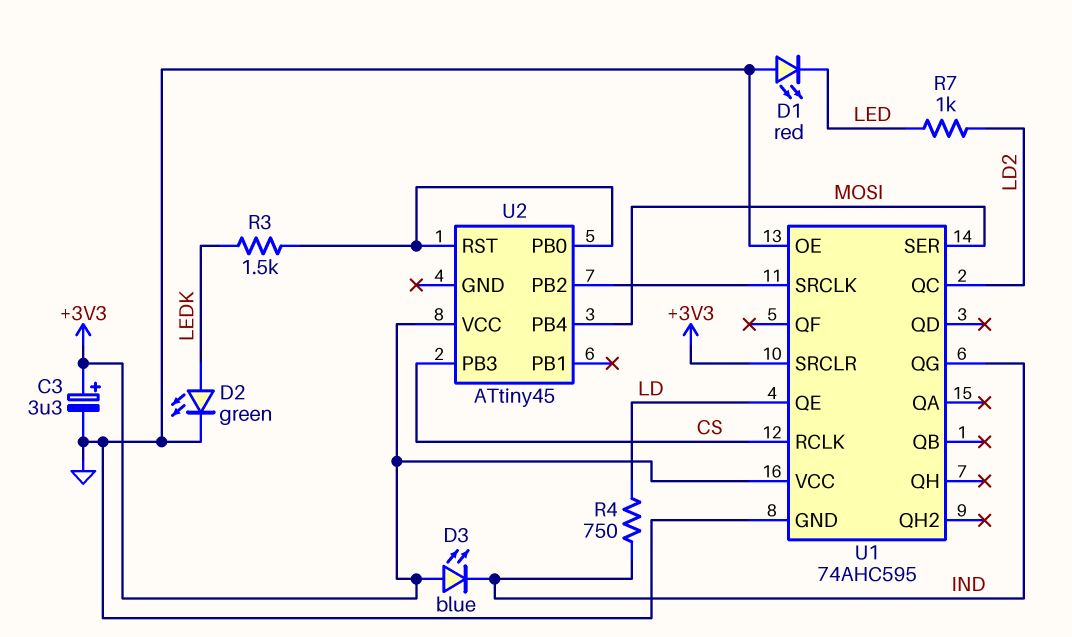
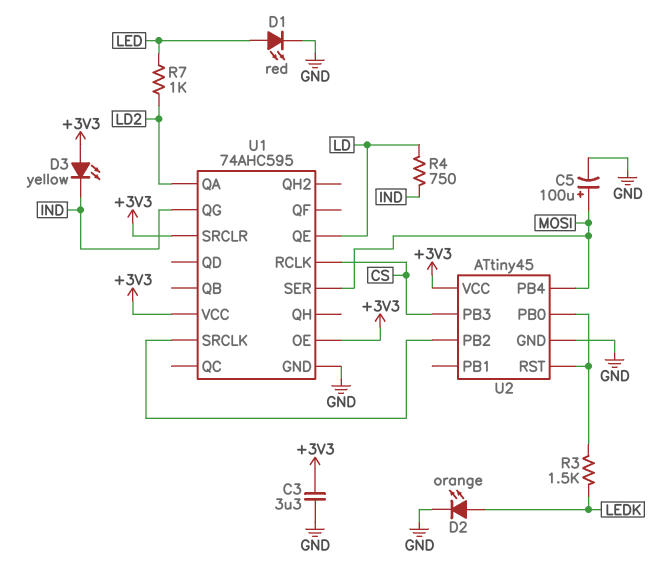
C3: 3.3uF (plus +3V3, minus GND) -> 3.3uF (+3V3, GND)
C5: none -> 100uF (plus MOSI, minus GND)
D1: LED red (A GND, K LED) -> LED red (A LED, K GND)
D2: LED green (A LEDK, K GND) -> LED orange (A LEDK, K GND)
D3: LED blue (A +3V3, K IND) -> LED yellow (A +3V3, K IND)
U1 pin OE: GND -> +3V3
U1 pin QA: none -> LD2
U1 pin QC: LD2 -> none
U2 pin GND: none -> GND

